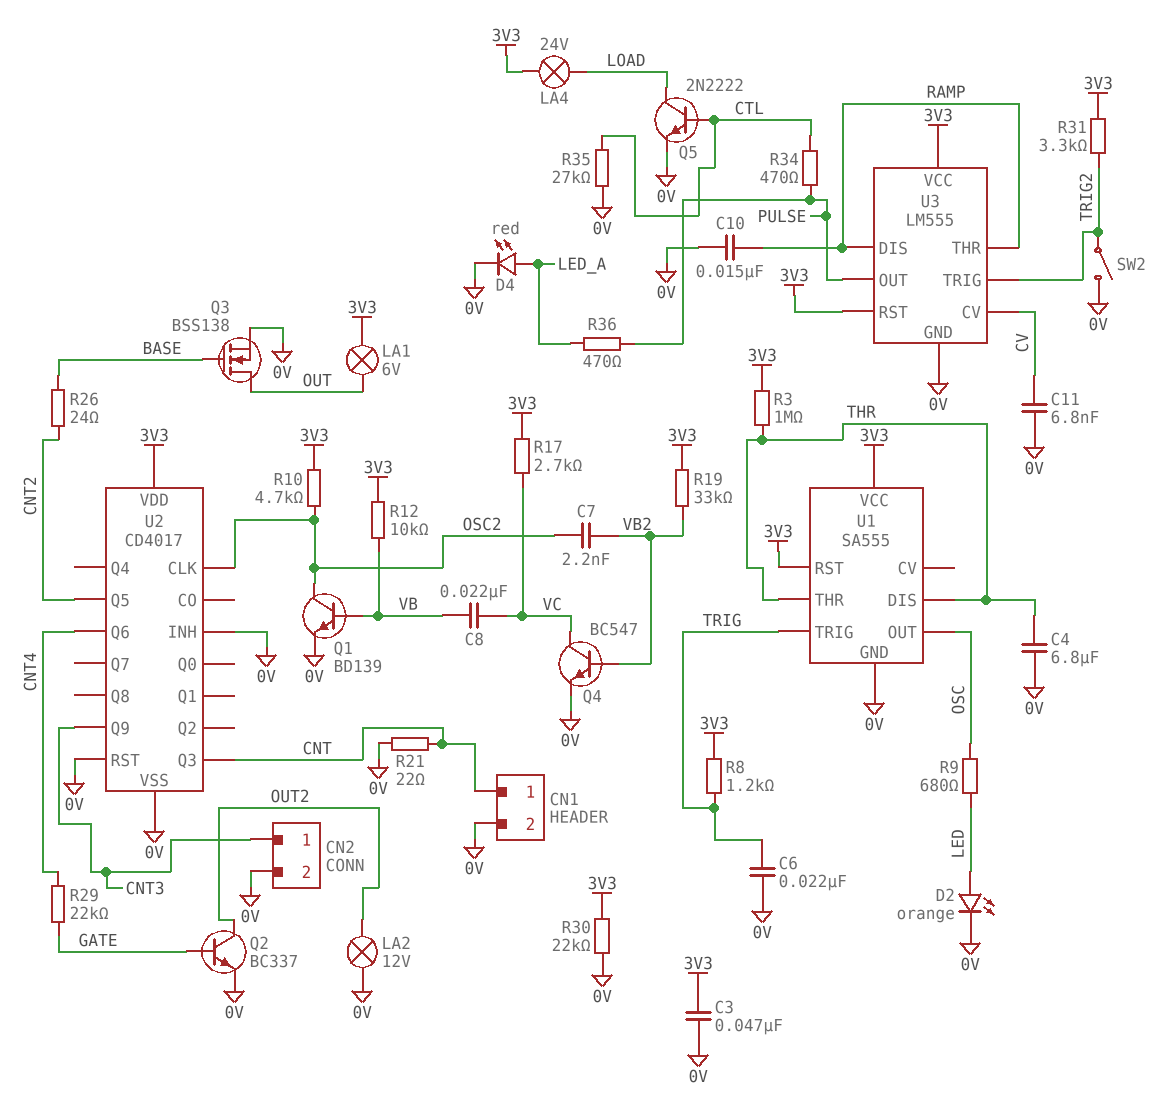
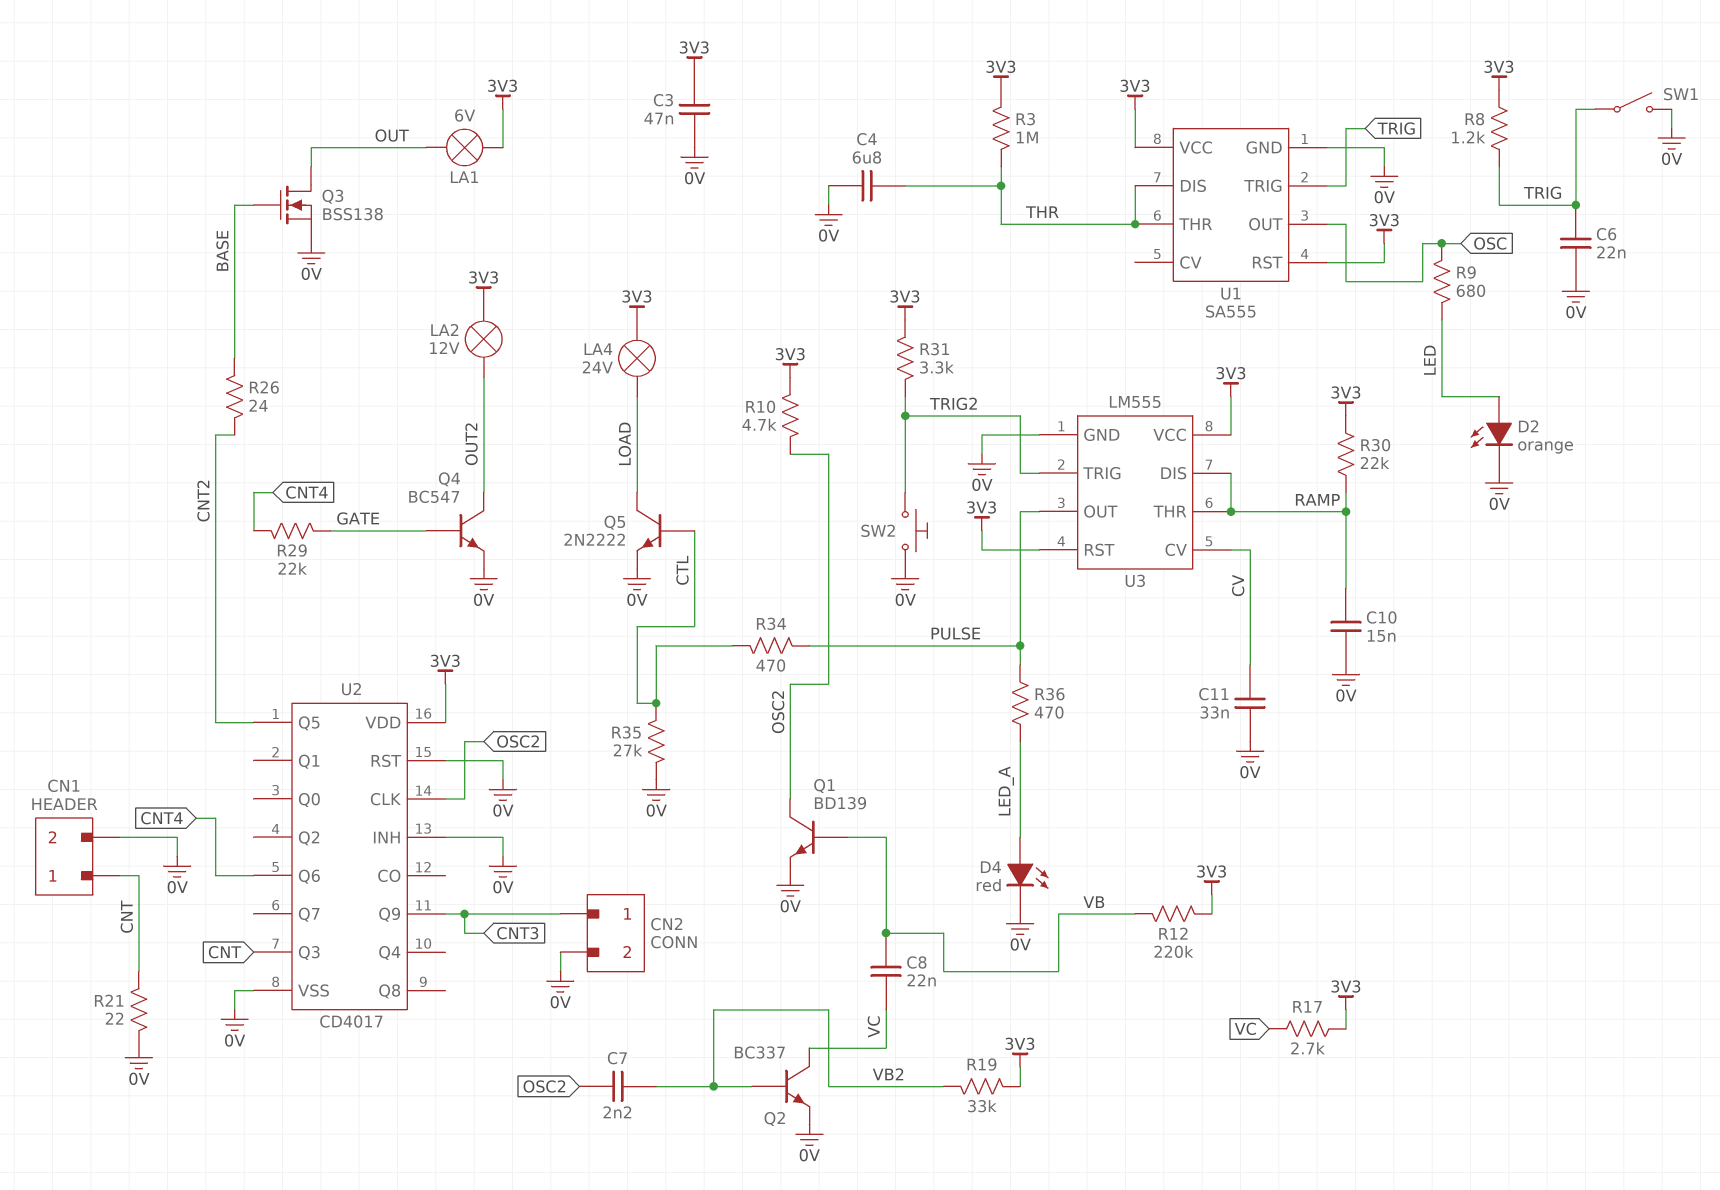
C11: 6.8nF (0V, CV) -> 33nF (0V, CV)
LA2: lamp 12V (0V, OUT2) -> lamp 12V (3V3, OUT2)
Q2: NPN BC337 (B GATE, C OUT2, E 0V) -> NPN BC337 (B VB2, C VC, E 0V)
Q4: NPN BC547 (B VB2, C VC, E 0V) -> NPN BC547 (B GATE, C OUT2, E 0V)
R12: 10k (3V3, VB) -> 220k (3V3, VB)
R30: 22k (0V, 3V3) -> 22k (3V3, RAMP)
SW1: none -> switch (0V, TRIG)
SW2: switch (0V, TRIG2) -> button (0V, TRIG2)

